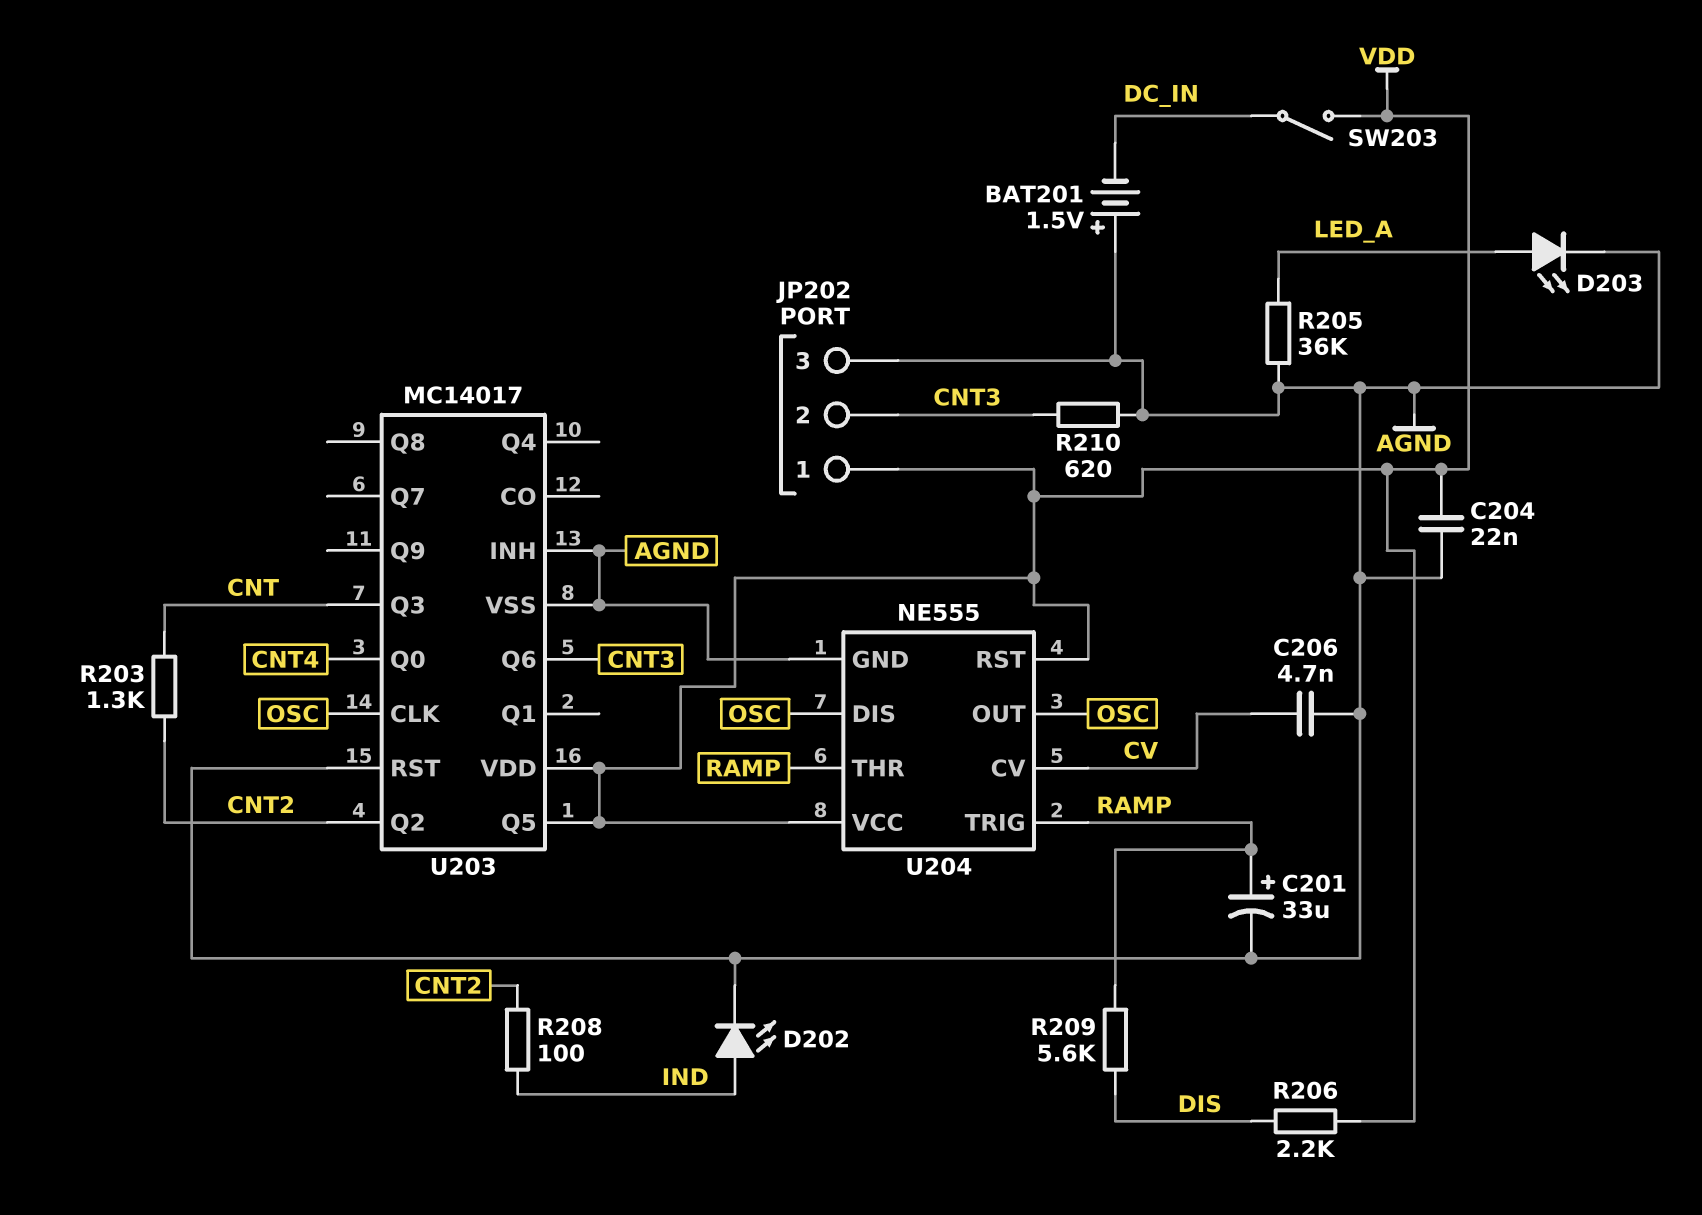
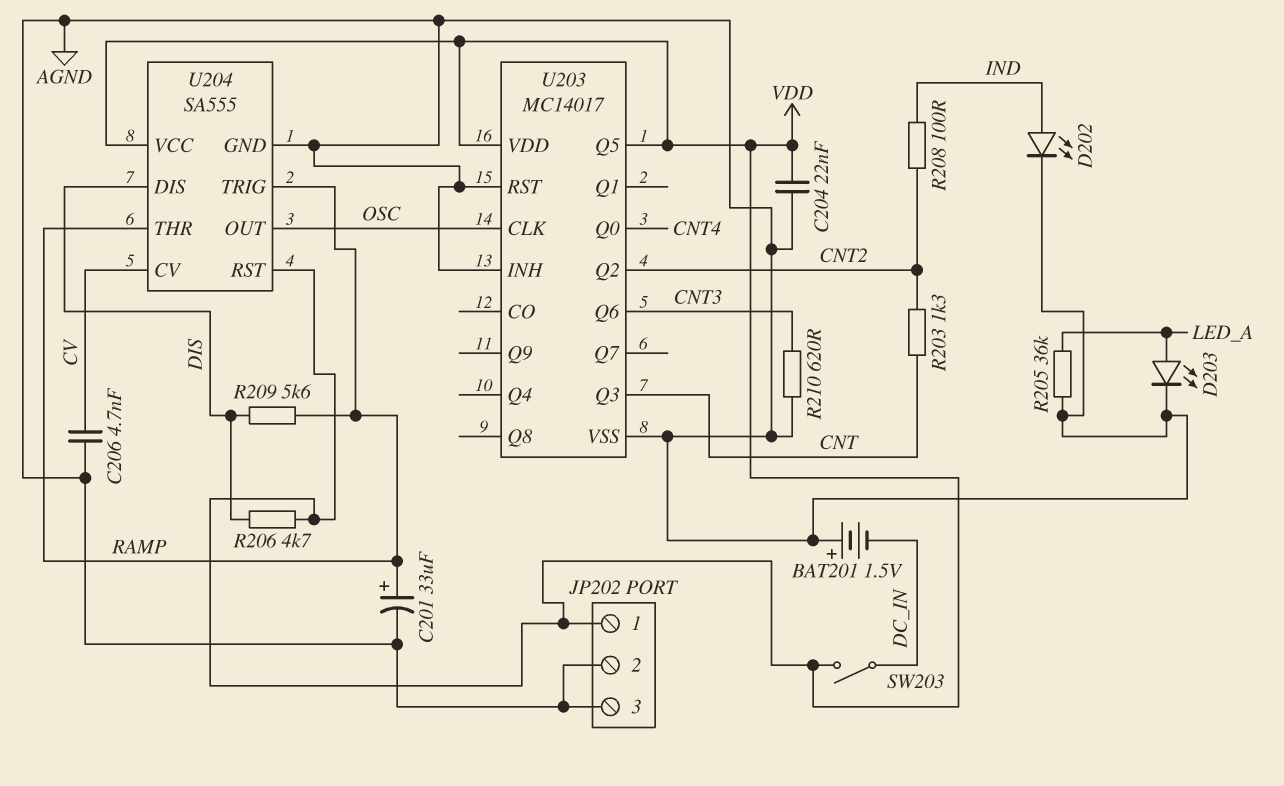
JP202 pin 2: CNT3 -> AGND
R206: 2.2k (DIS, VDD) -> 4.7k (DIS, VDD)
U204: NE555 -> SA555
U204 pin DIS: OSC -> DIS

